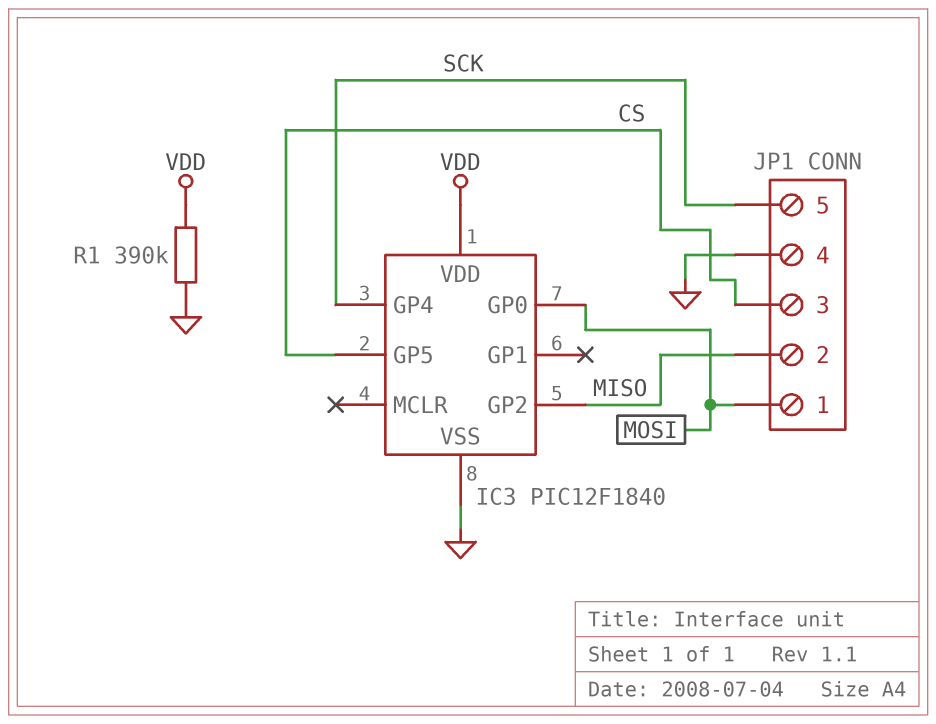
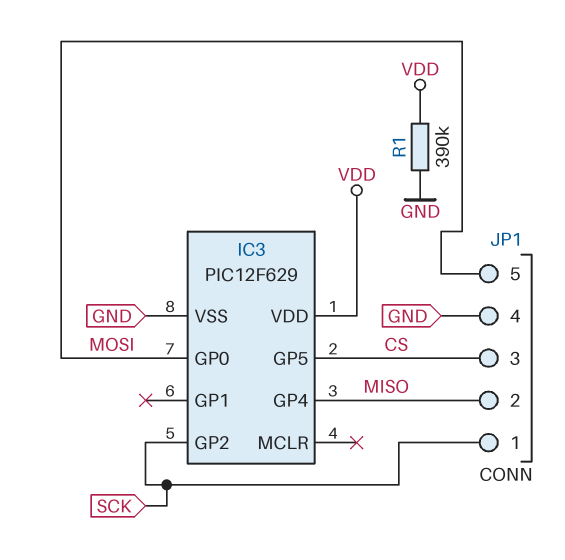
IC3: PIC12F1840 -> PIC12F629
IC3 pin GP2: MISO -> SCK
IC3 pin GP4: SCK -> MISO
JP1 pin 1: MOSI -> SCK
JP1 pin 5: SCK -> MOSI

